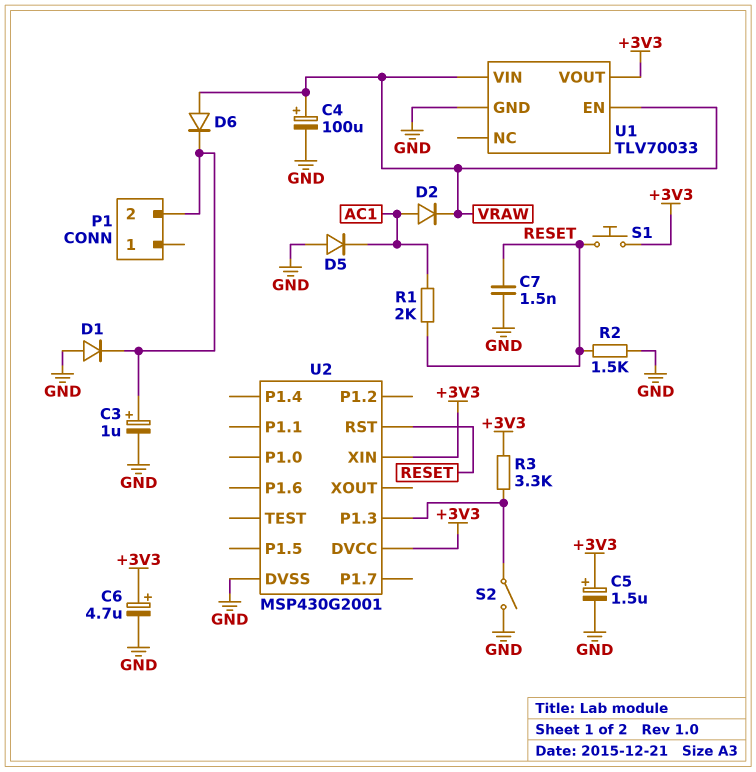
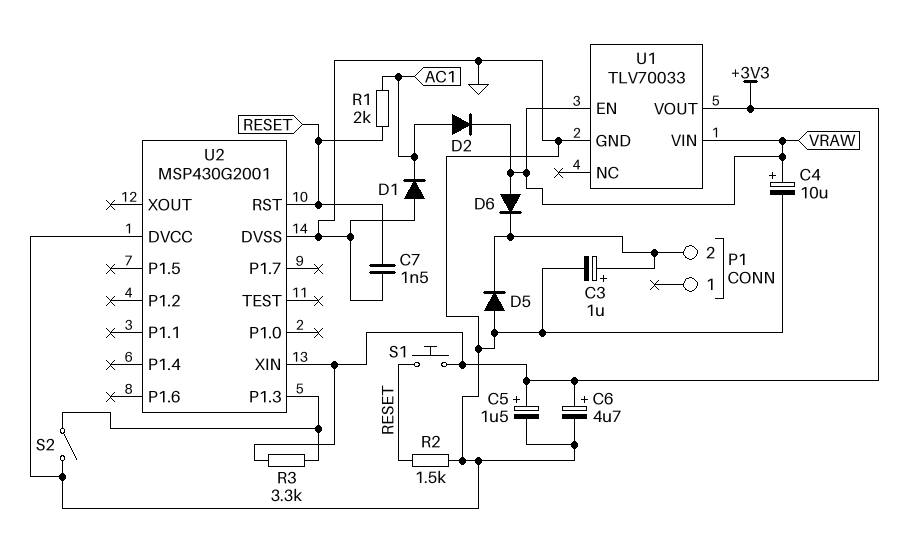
C4: 100uF (plus VRAW, minus GND) -> 10uF (plus VRAW, minus GND)
D1: diode (A GND, K P1/2) -> diode (A GND, K AC1)
D5: diode (A GND, K AC1) -> diode (A GND, K P1/2)
U2 pin DVCC: +3V3 -> GND

